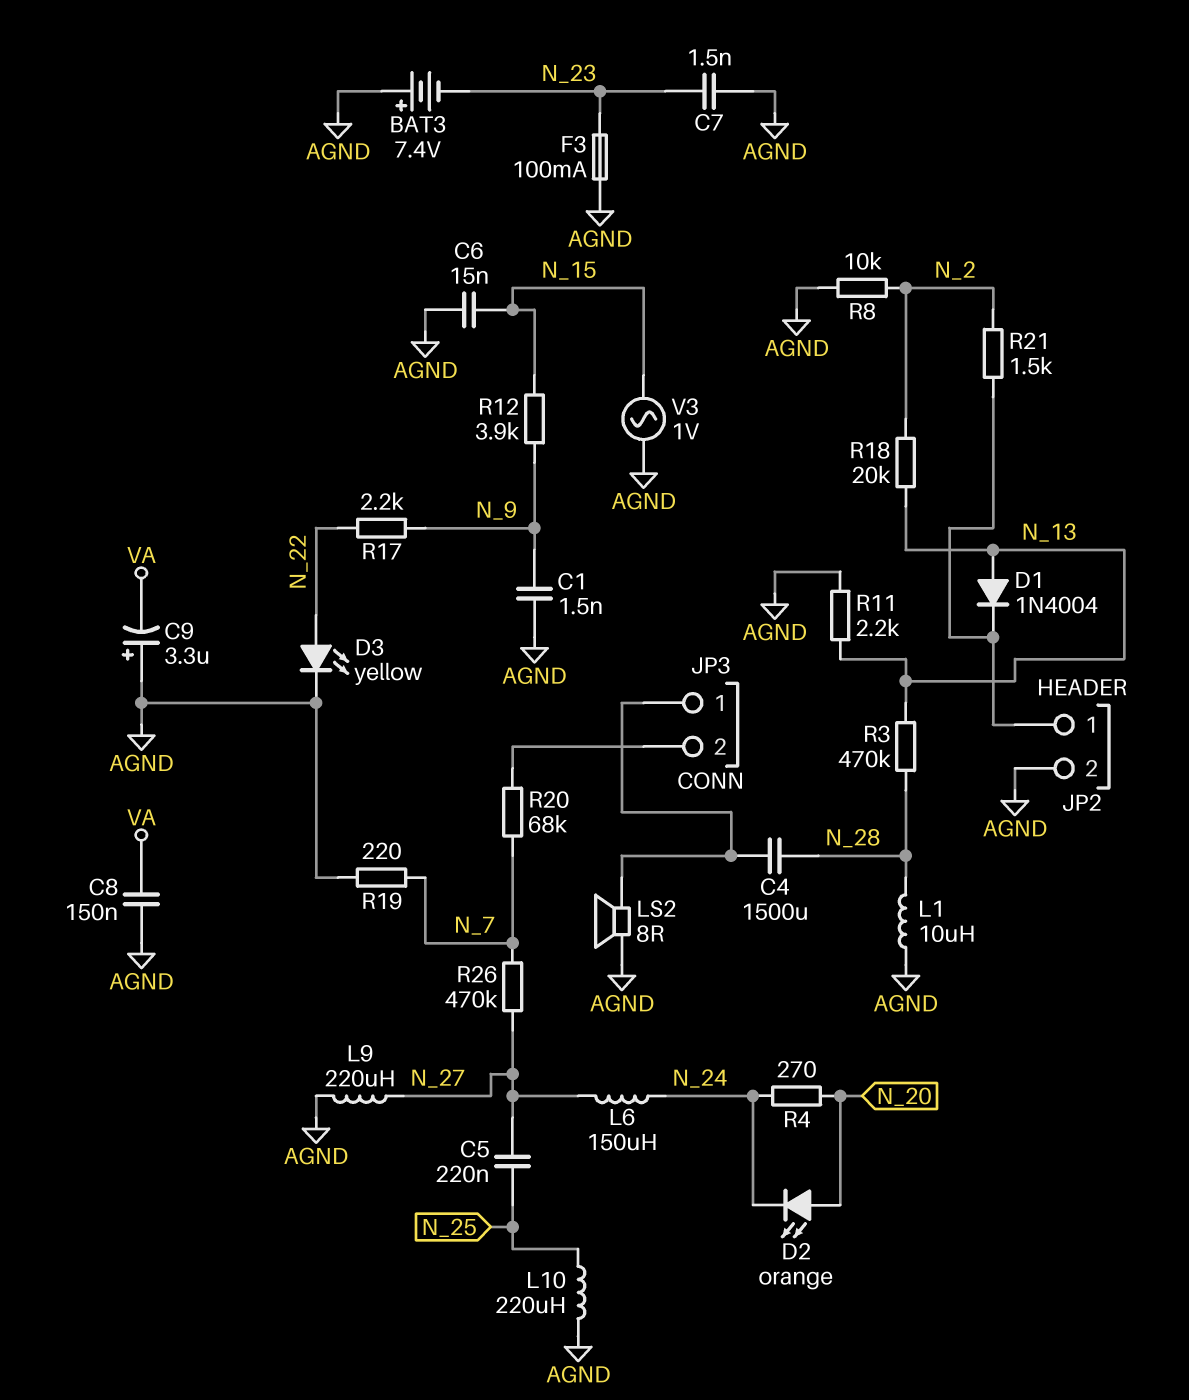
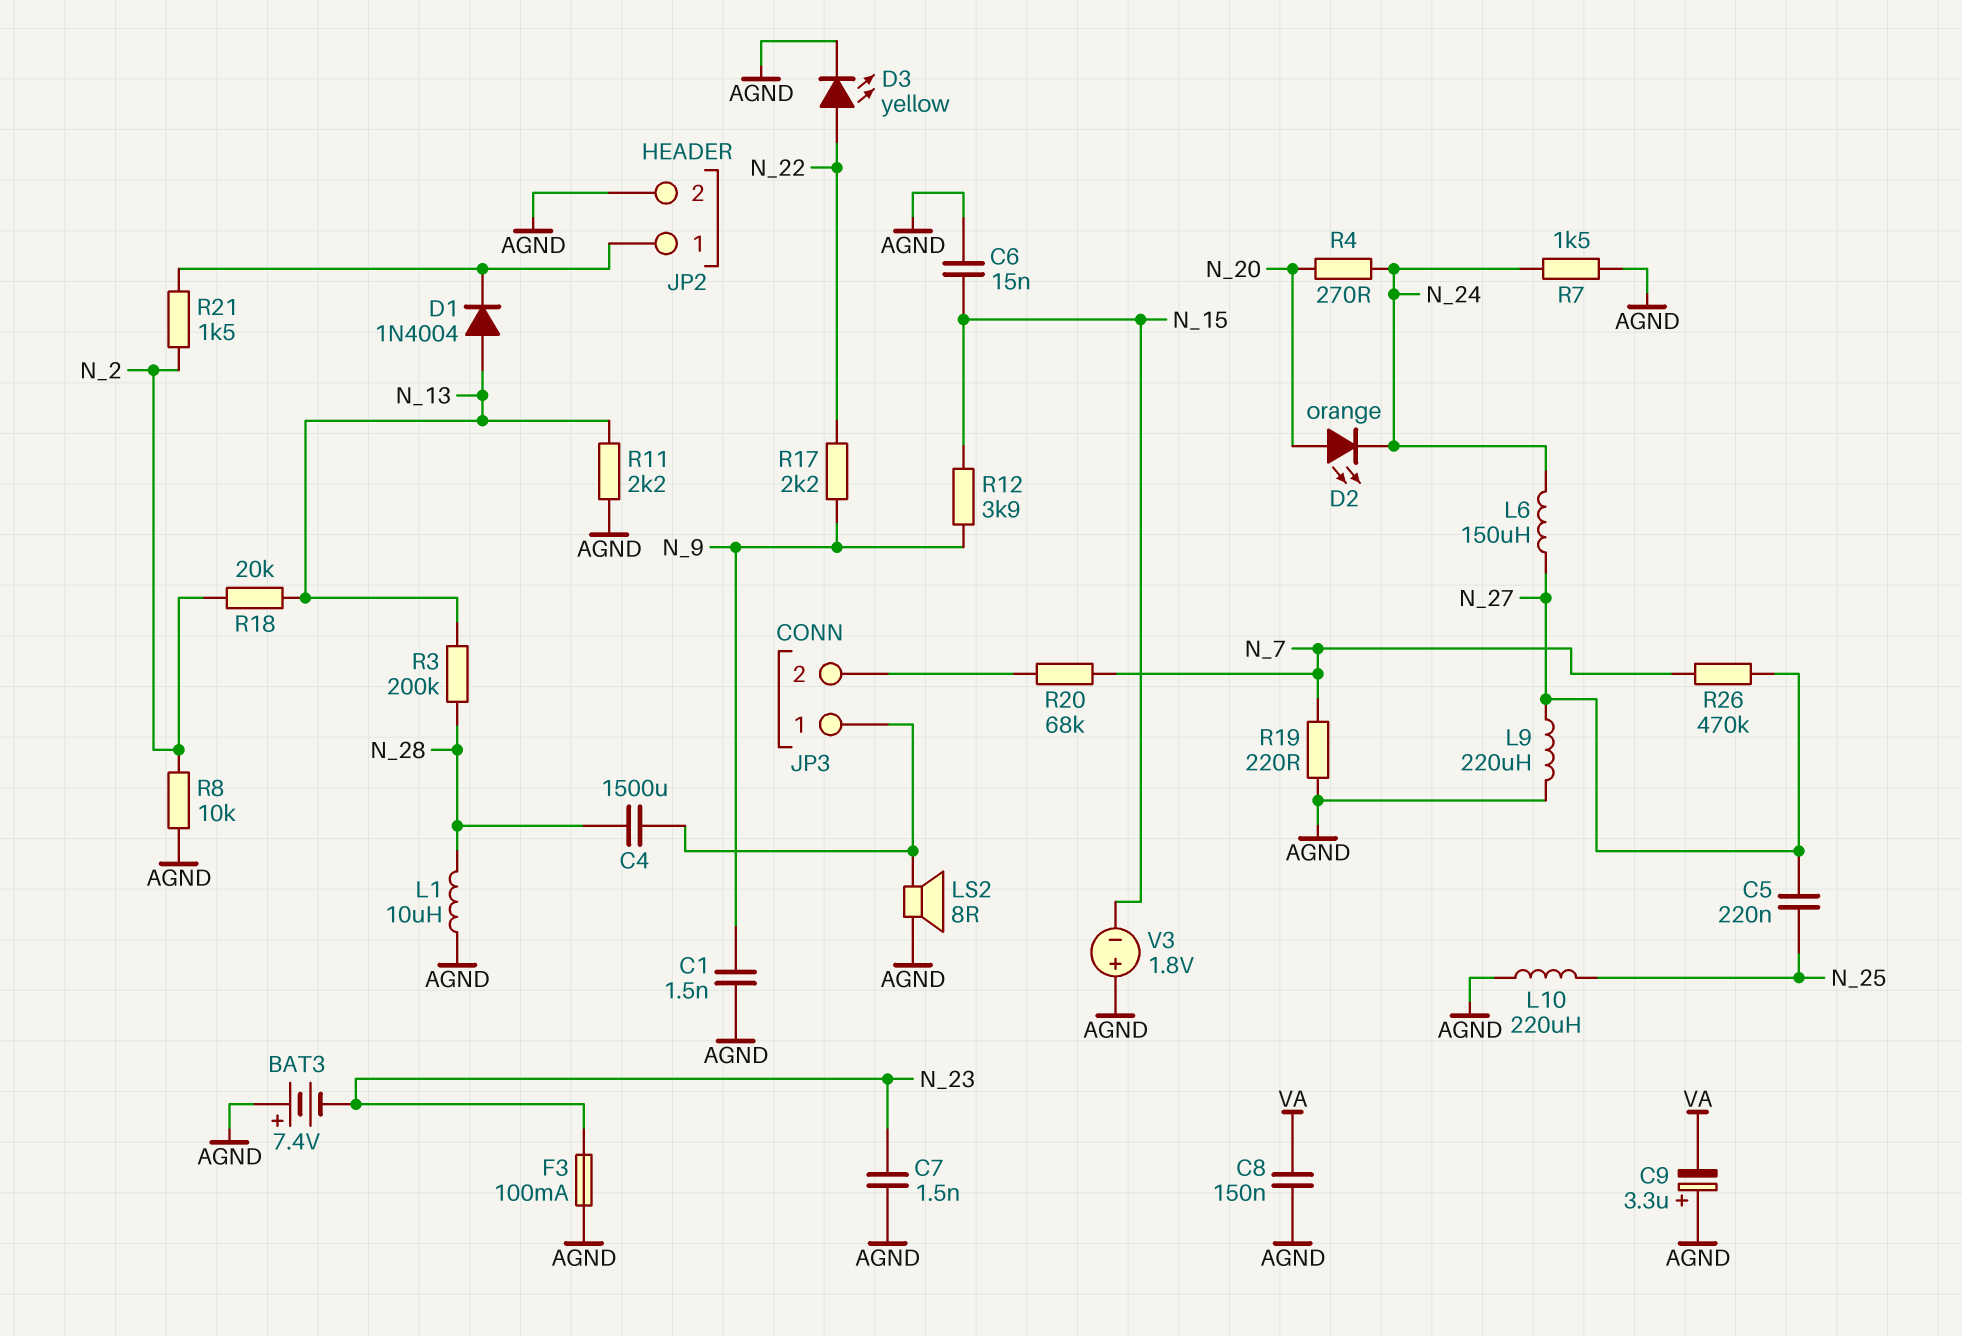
R3: 470k (N_13, N_28) -> 200k (N_13, N_28)
R7: none -> 1.5k (AGND, N_24)
V3: AC 1V (AGND, N_15) -> 1.8V (plus AGND, minus N_15)

